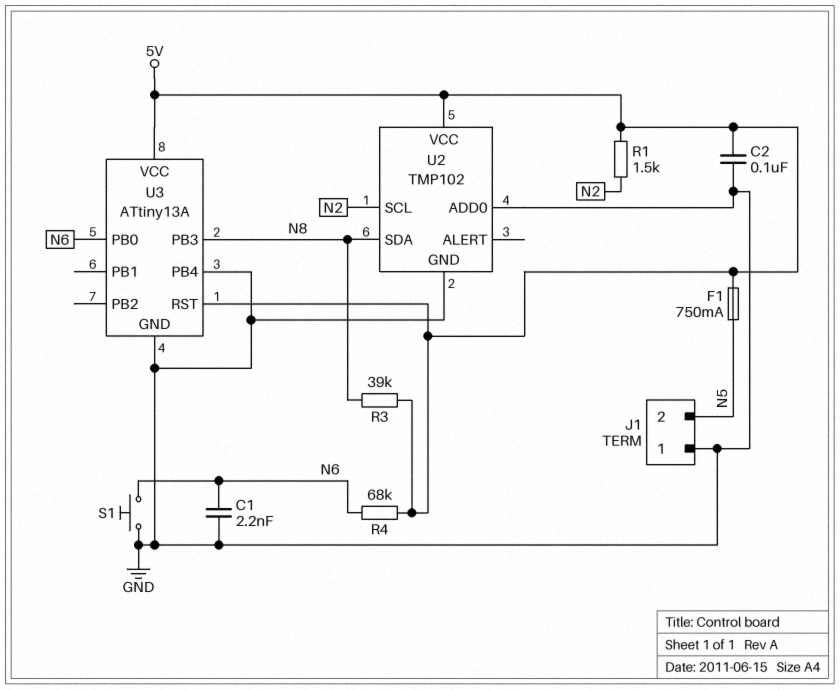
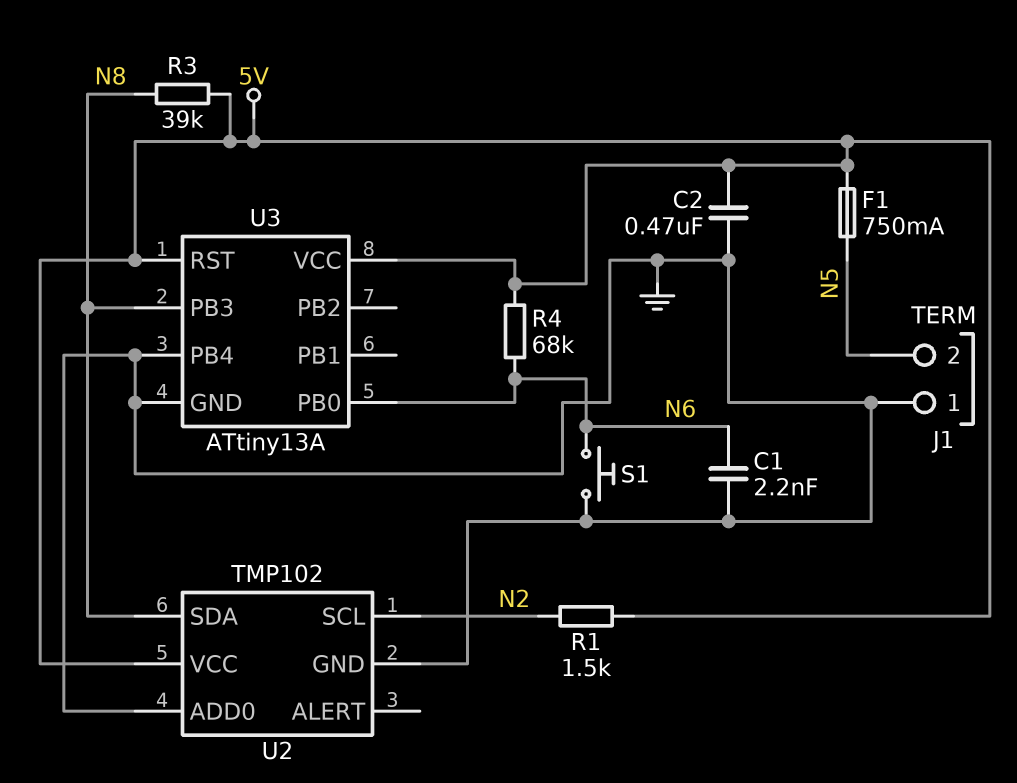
C2: 100nF (5V, GND) -> 470nF (5V, GND)

